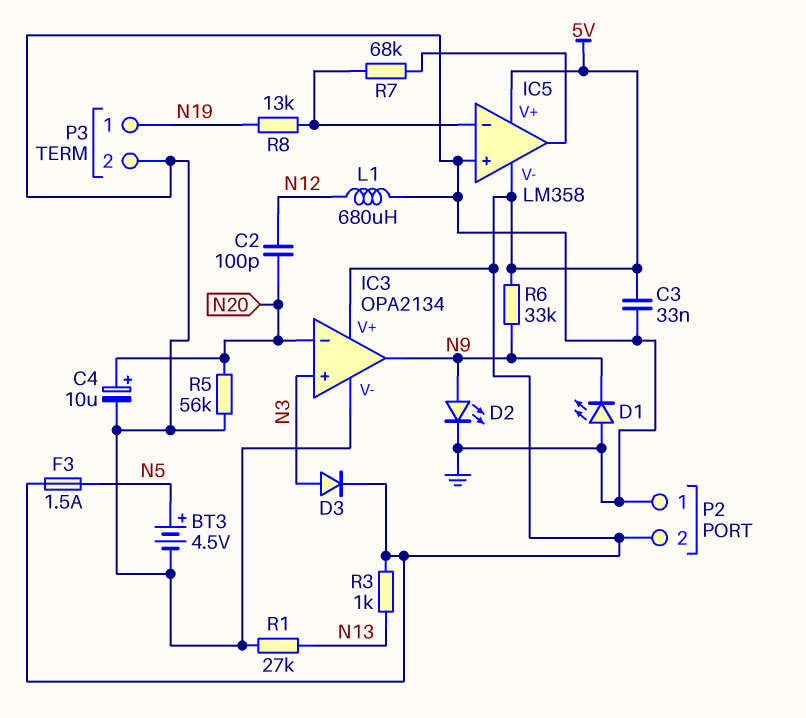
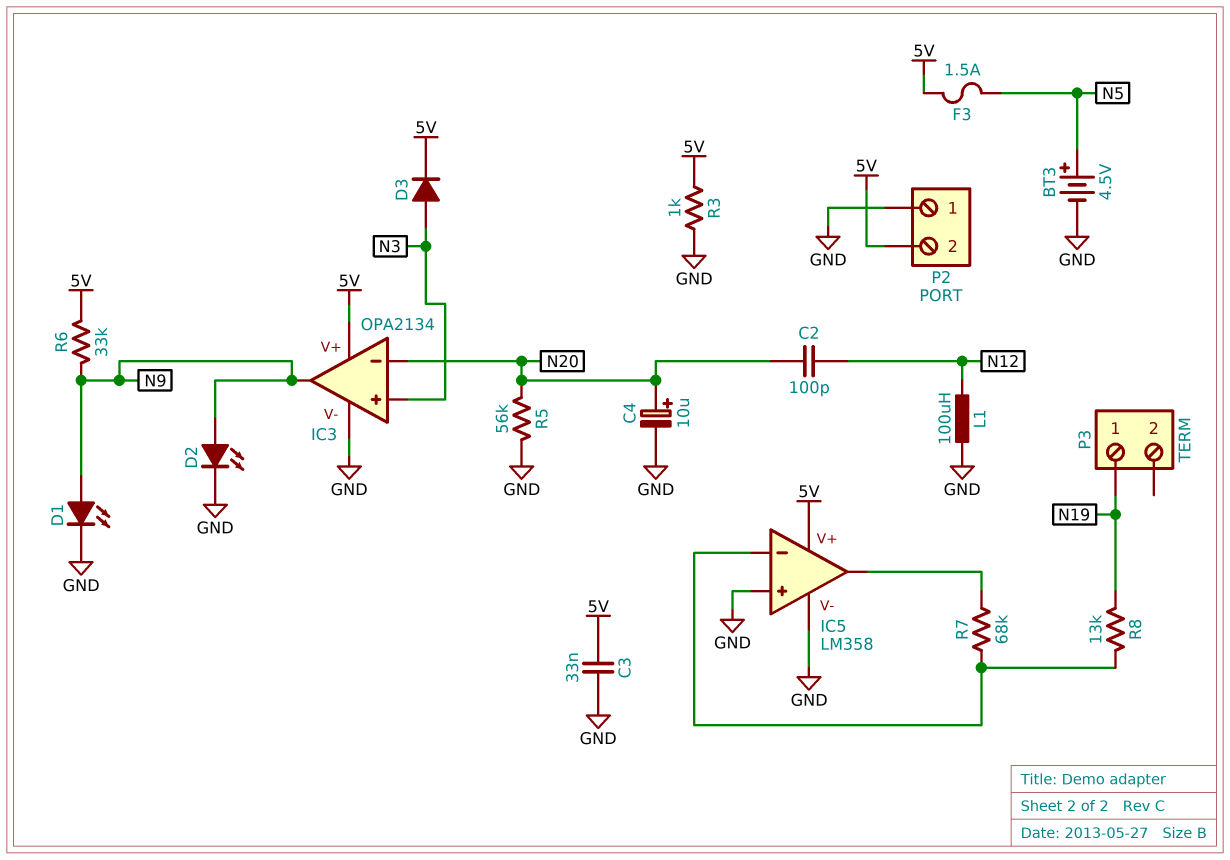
D1: LED (A GND, K N9) -> LED (A N9, K GND)
IC5 pin V-: 5V -> GND
L1: 680uH (GND, N12) -> 100uH (GND, N12)
P3 pin 2: GND -> none
R1: 27k (GND, N13) -> none
R3: 1k (5V, N13) -> 1k (5V, GND)

